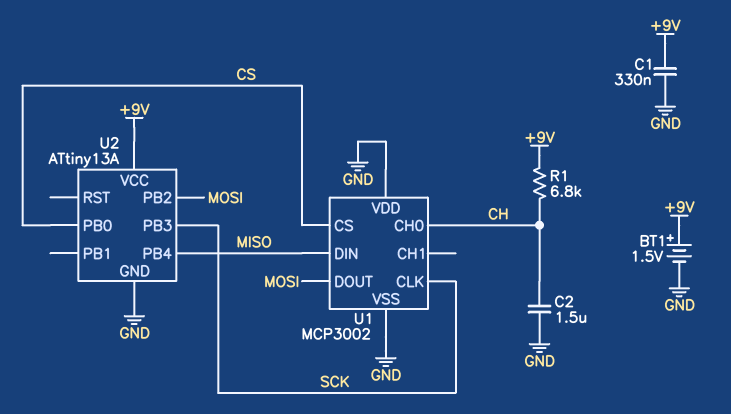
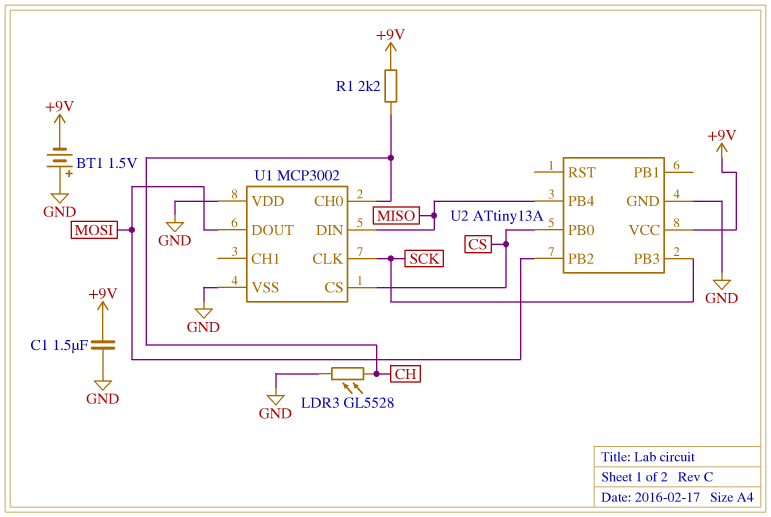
BT1: 1.5V (plus +9V, minus GND) -> 1.5V (plus GND, minus +9V)
C1: 330nF (+9V, GND) -> 1.5uF (+9V, GND)
C2: 1.5uF (CH, GND) -> none
LDR3: none -> GL5528 (CH, GND)
R1: 6.8k (+9V, CH) -> 2.2k (+9V, CH)

